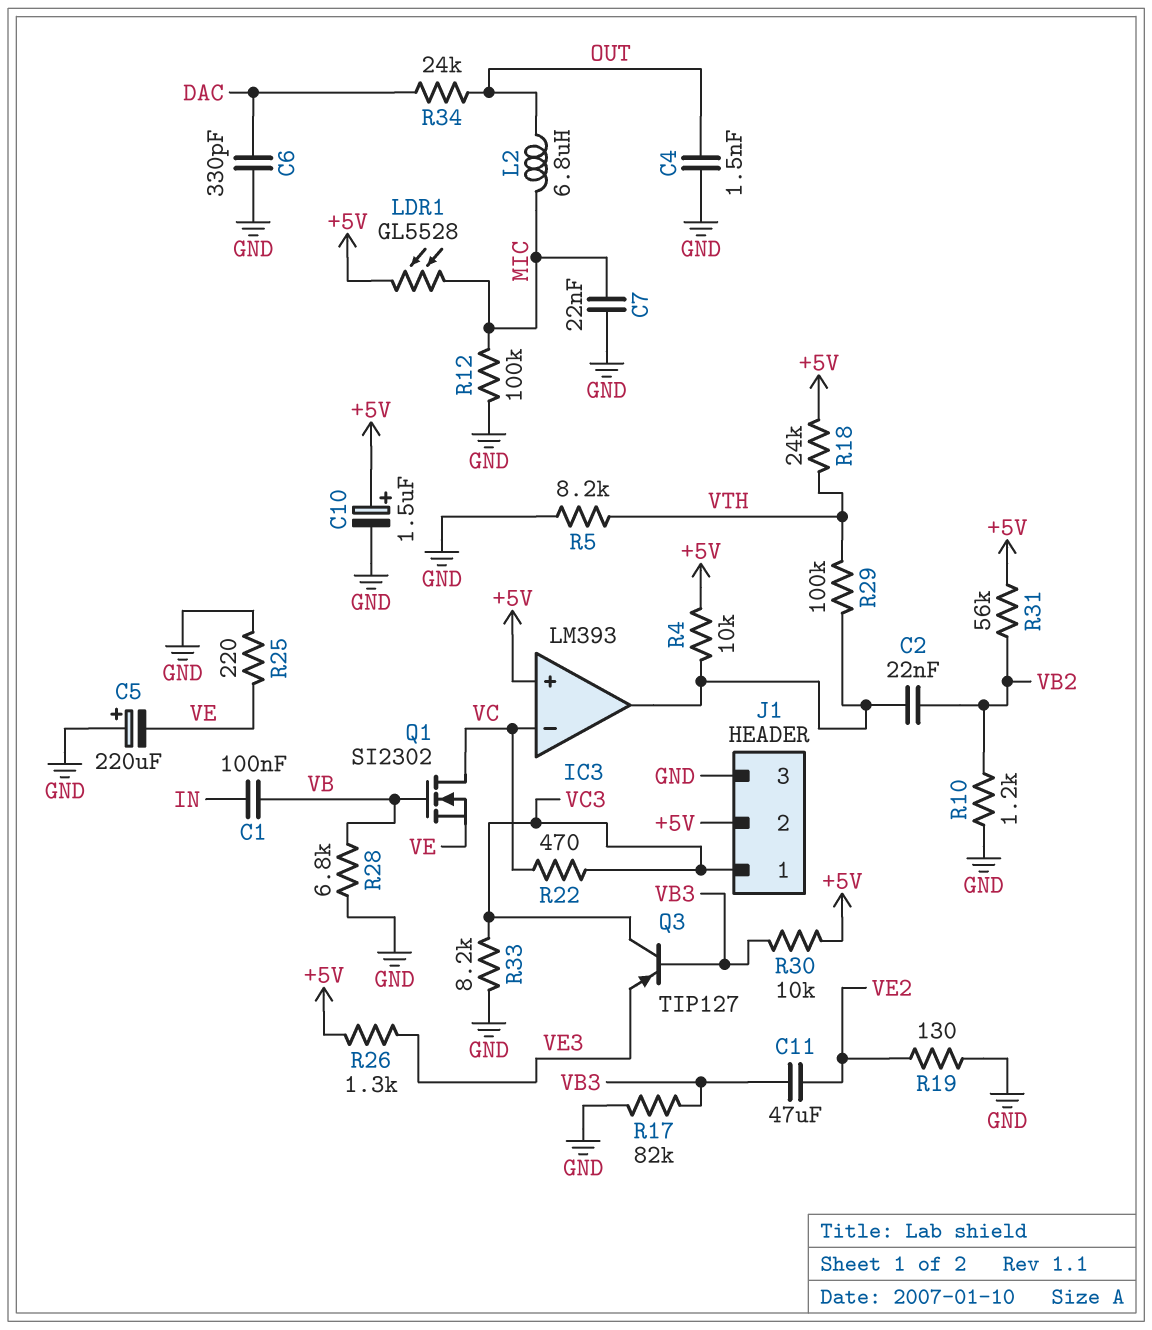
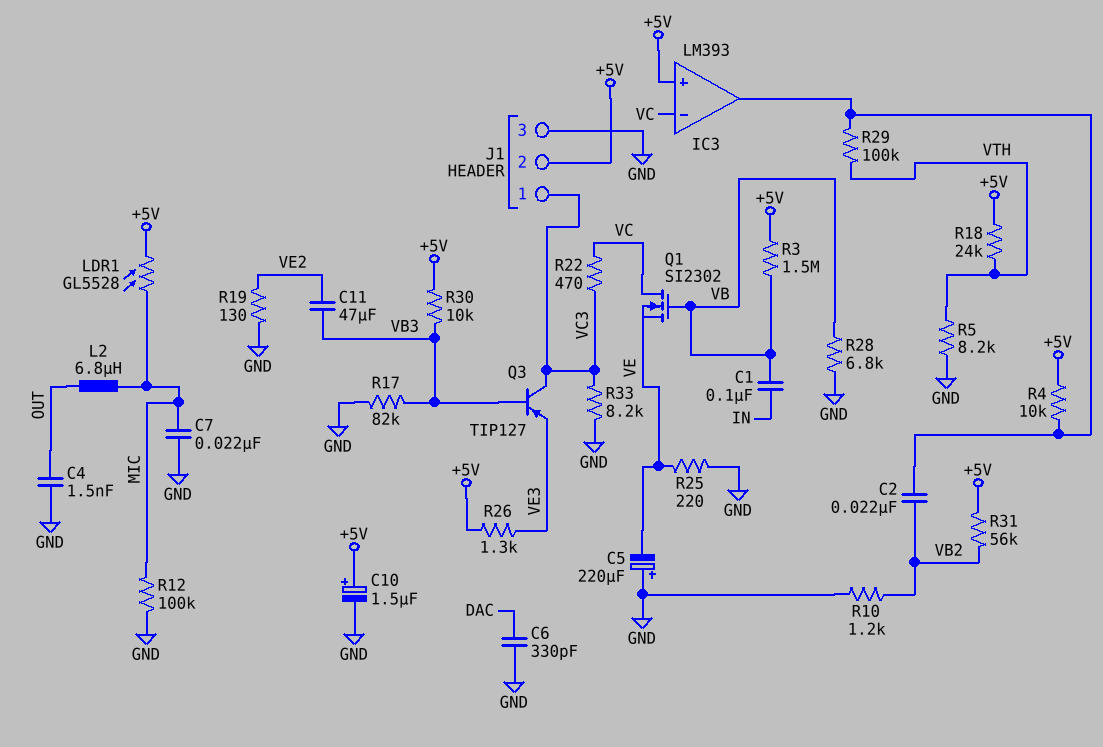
R3: none -> 1.5M (+5V, VB)
R34: 24k (DAC, OUT) -> none

